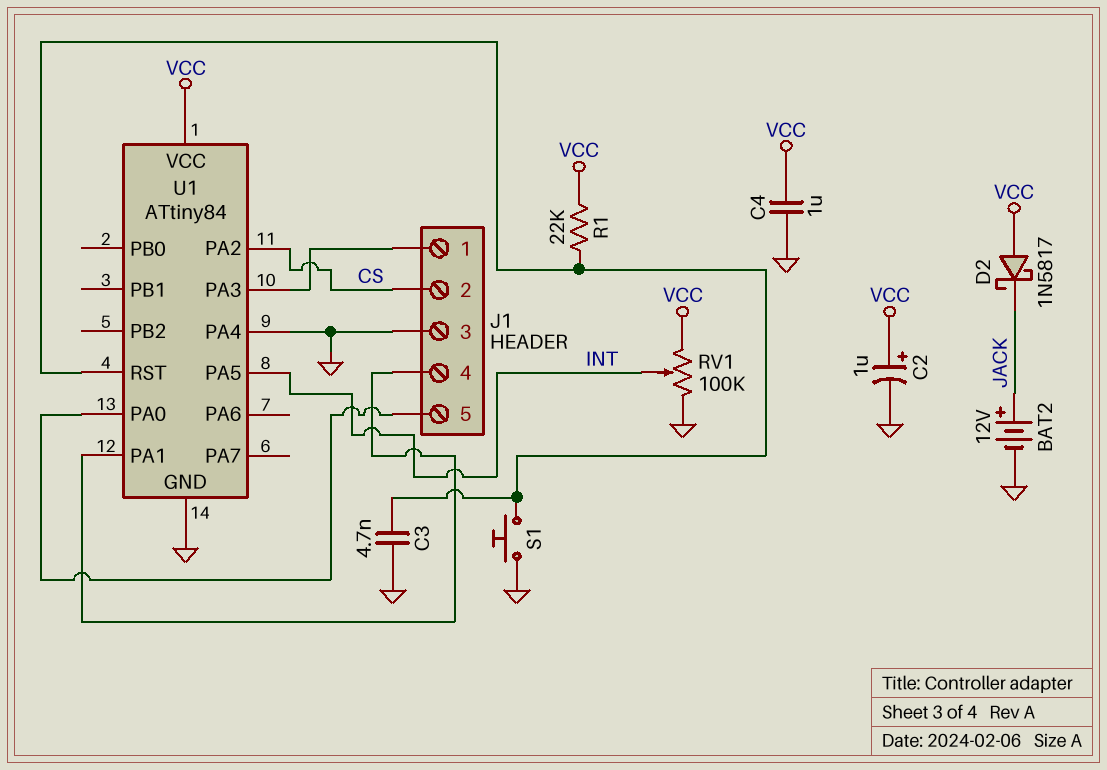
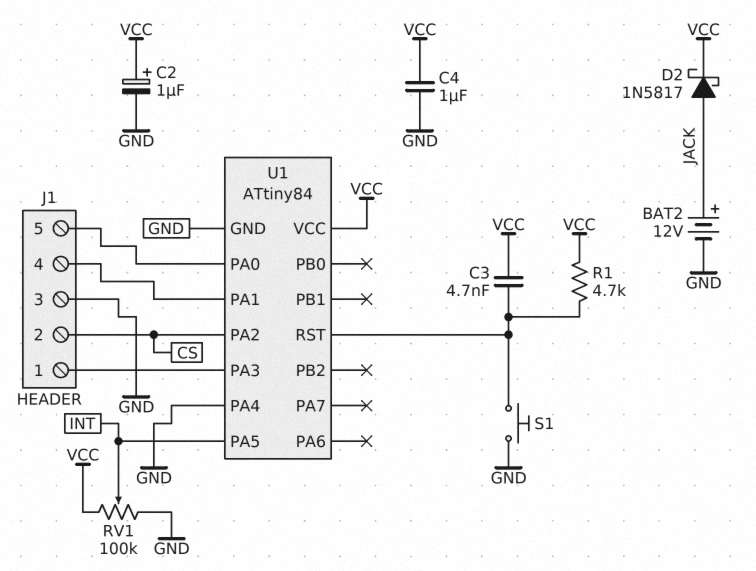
C3: 4.7nF (GND, U1/RST) -> 4.7nF (U1/RST, VCC)
D2: schottky 1N5817 (A VCC, K JACK) -> schottky 1N5817 (A JACK, K VCC)
R1: 22k (U1/RST, VCC) -> 4.7k (U1/RST, VCC)

